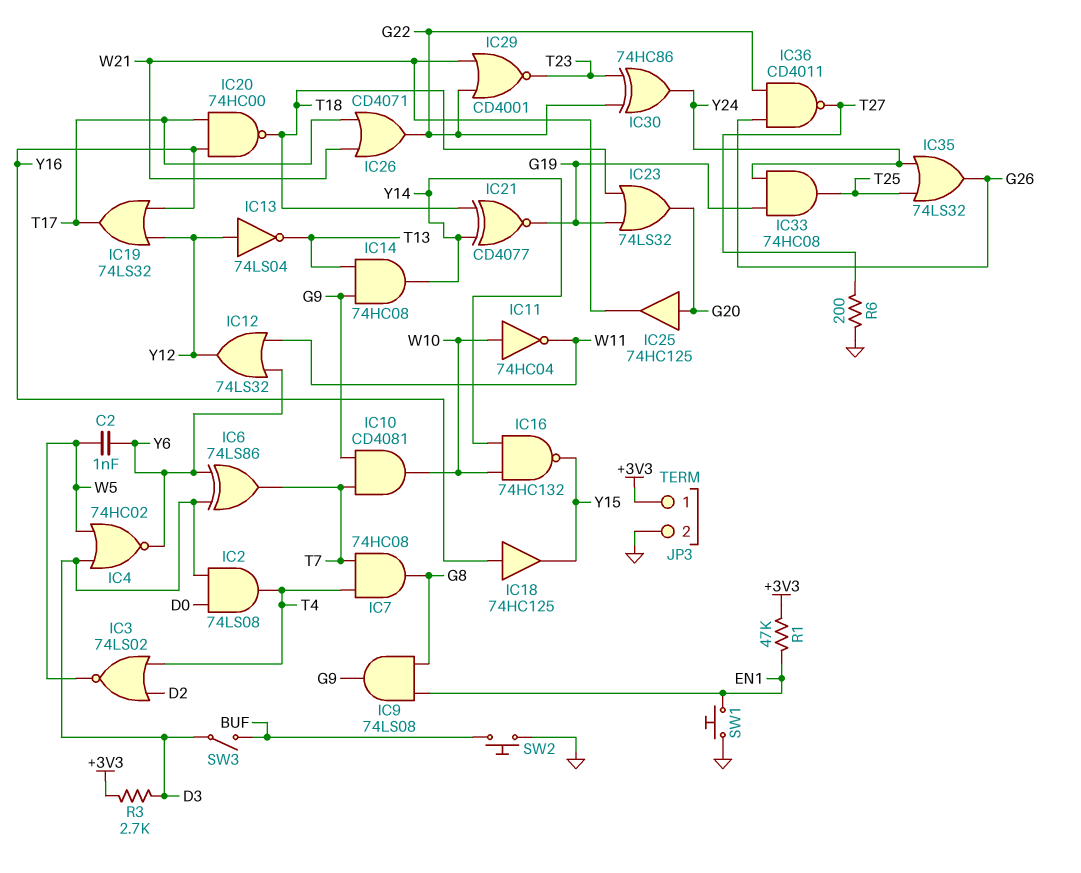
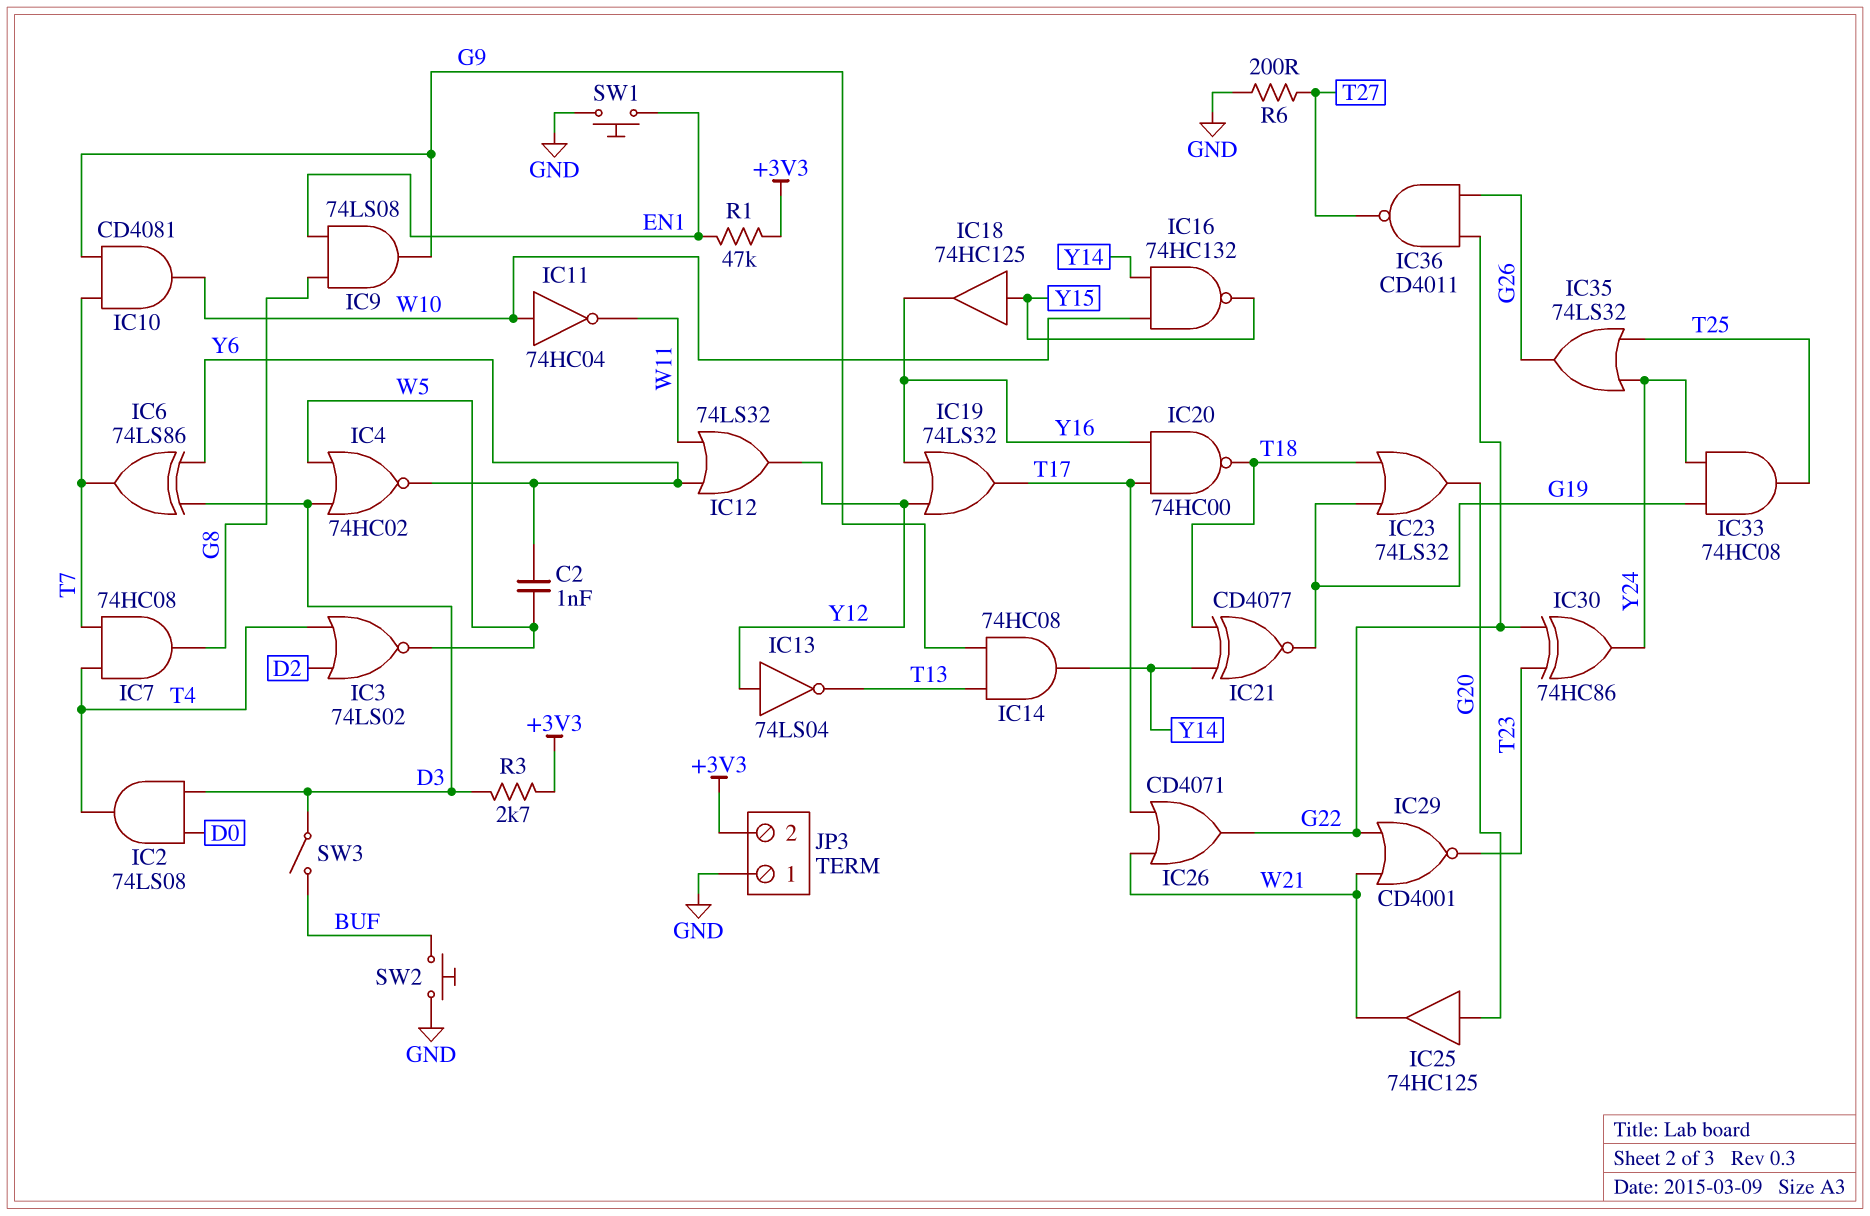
IC18: buffer 74HC125 (in Y16, out Y15) -> buffer 74HC125 (in Y15, out Y16)
JP3 pin 1: +3V3 -> GND
JP3 pin 2: GND -> +3V3

